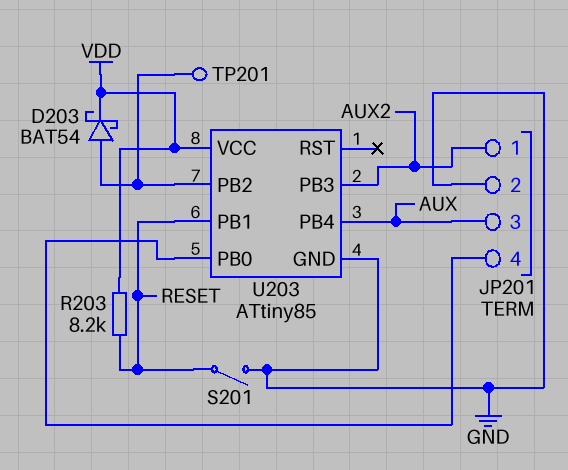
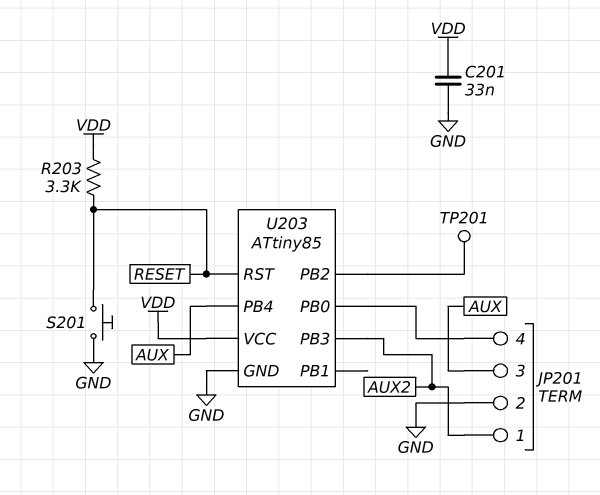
C201: none -> 33nF (GND, VDD)
D203: schottky BAT54 (A U203/PB2, K VDD) -> none
R203: 8.2k (RESET, VDD) -> 3.3k (RESET, VDD)
S201: switch (GND, RESET) -> button (GND, RESET)
U203 pin PB1: RESET -> none
U203 pin RST: none -> RESET

